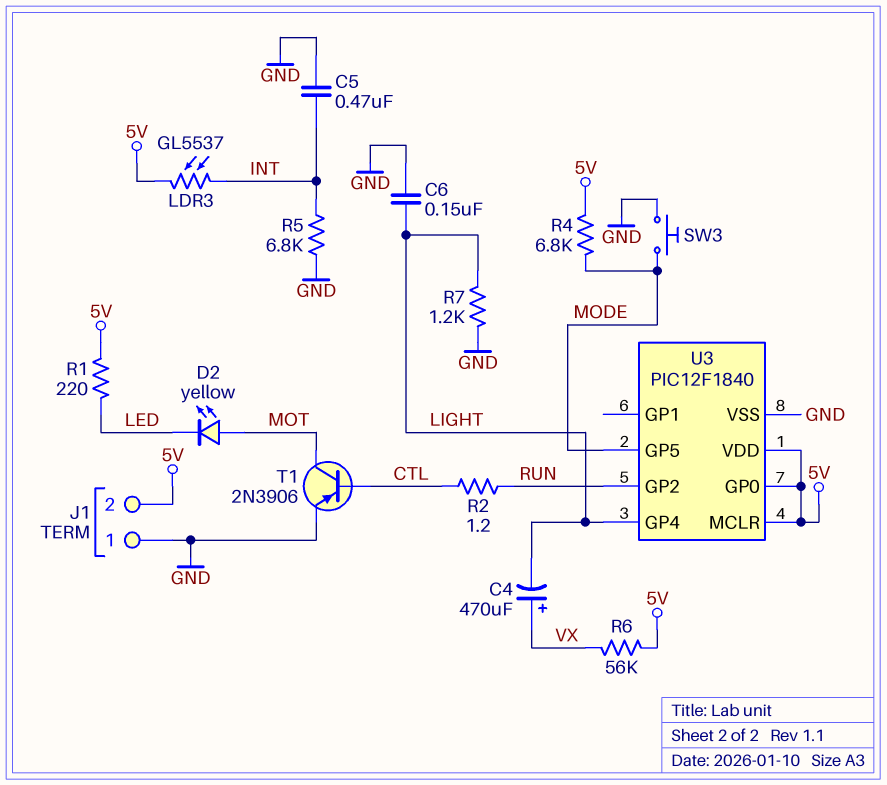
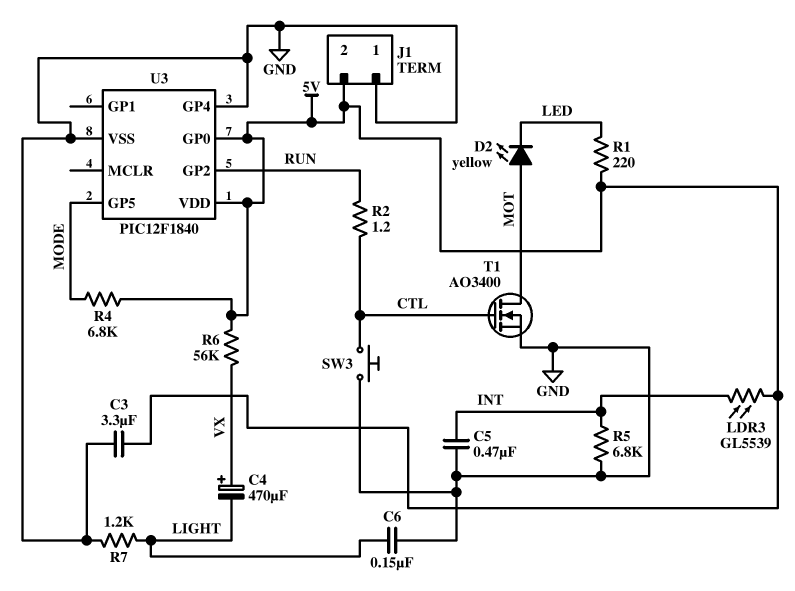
C3: none -> 3.3uF (5V, GND)
LDR3: GL5537 (5V, INT) -> GL5539 (5V, INT)
SW3: button (GND, MODE) -> button (CTL, GND)
T1: PNP 2N3906 (B CTL, C MOT, E GND) -> NMOS AO3400 (G CTL, D MOT, S GND)
U3 pin GP4: LIGHT -> GND
U3 pin MCLR: 5V -> none

